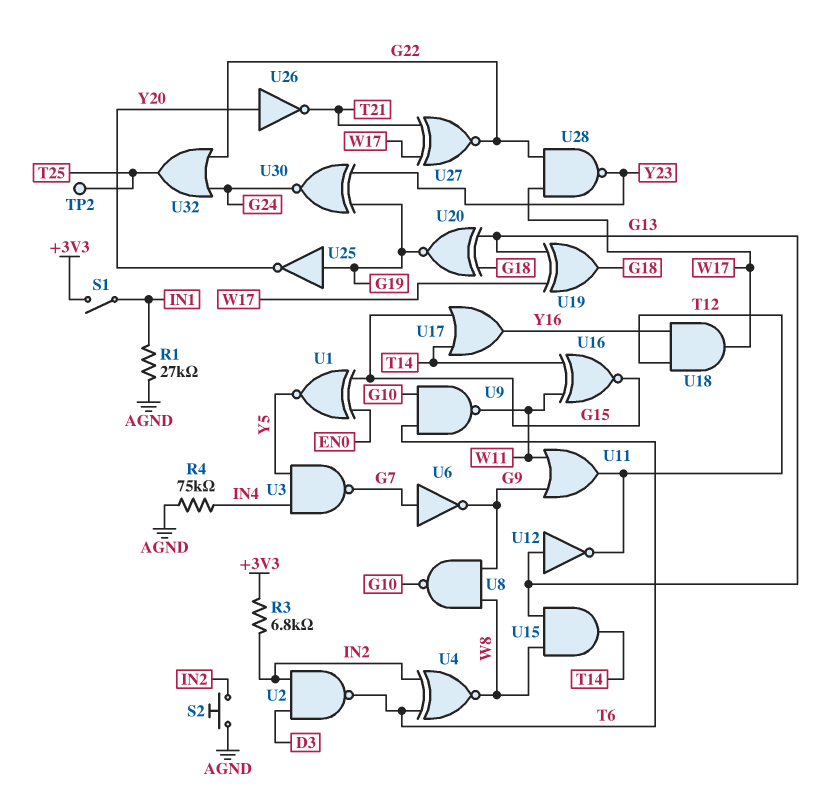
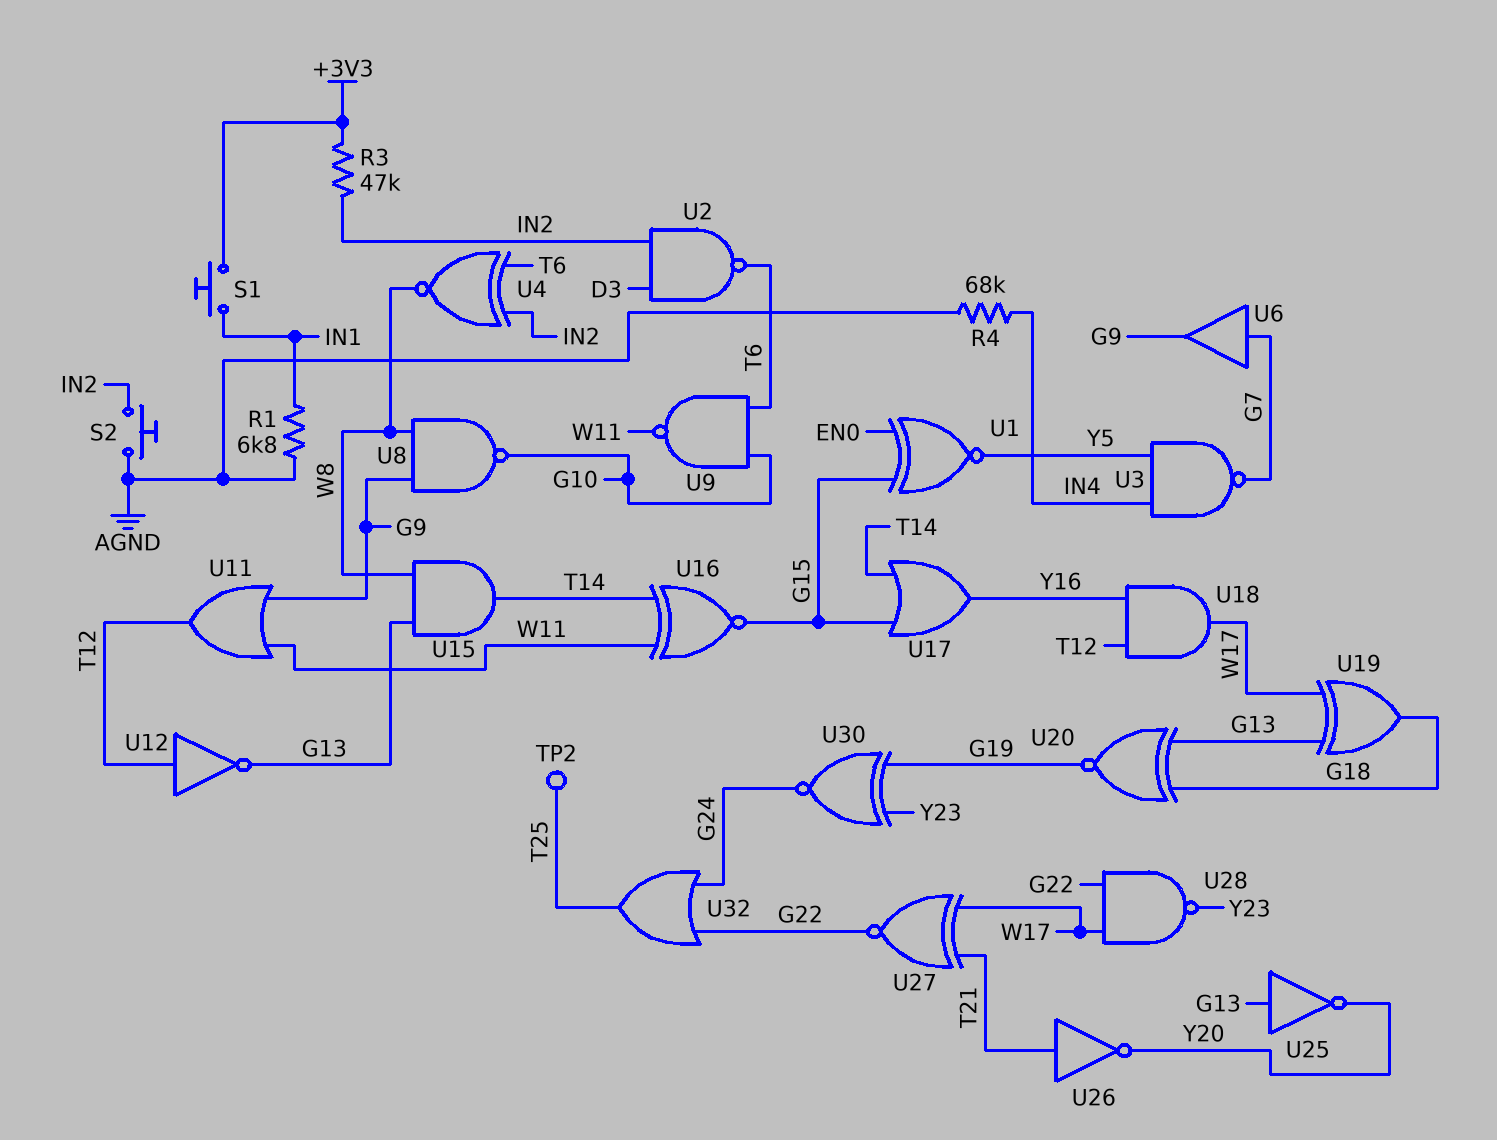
R1: 27k (AGND, IN1) -> 6.8k (AGND, IN1)
R3: 6.8k (+3V3, IN2) -> 47k (+3V3, IN2)
R4: 75k (AGND, IN4) -> 68k (AGND, IN4)
S1: switch (+3V3, IN1) -> button (+3V3, IN1)
U6: NOT (in G7, out G9) -> buffer (in G7, out G9)
U12: NOT (in G13, out T12) -> NOT (in T12, out G13)
U25: NOT (in G19, out Y20) -> NOT (in G13, out Y20)
U26: NOT (in Y20, out T21) -> NOT (in T21, out Y20)

